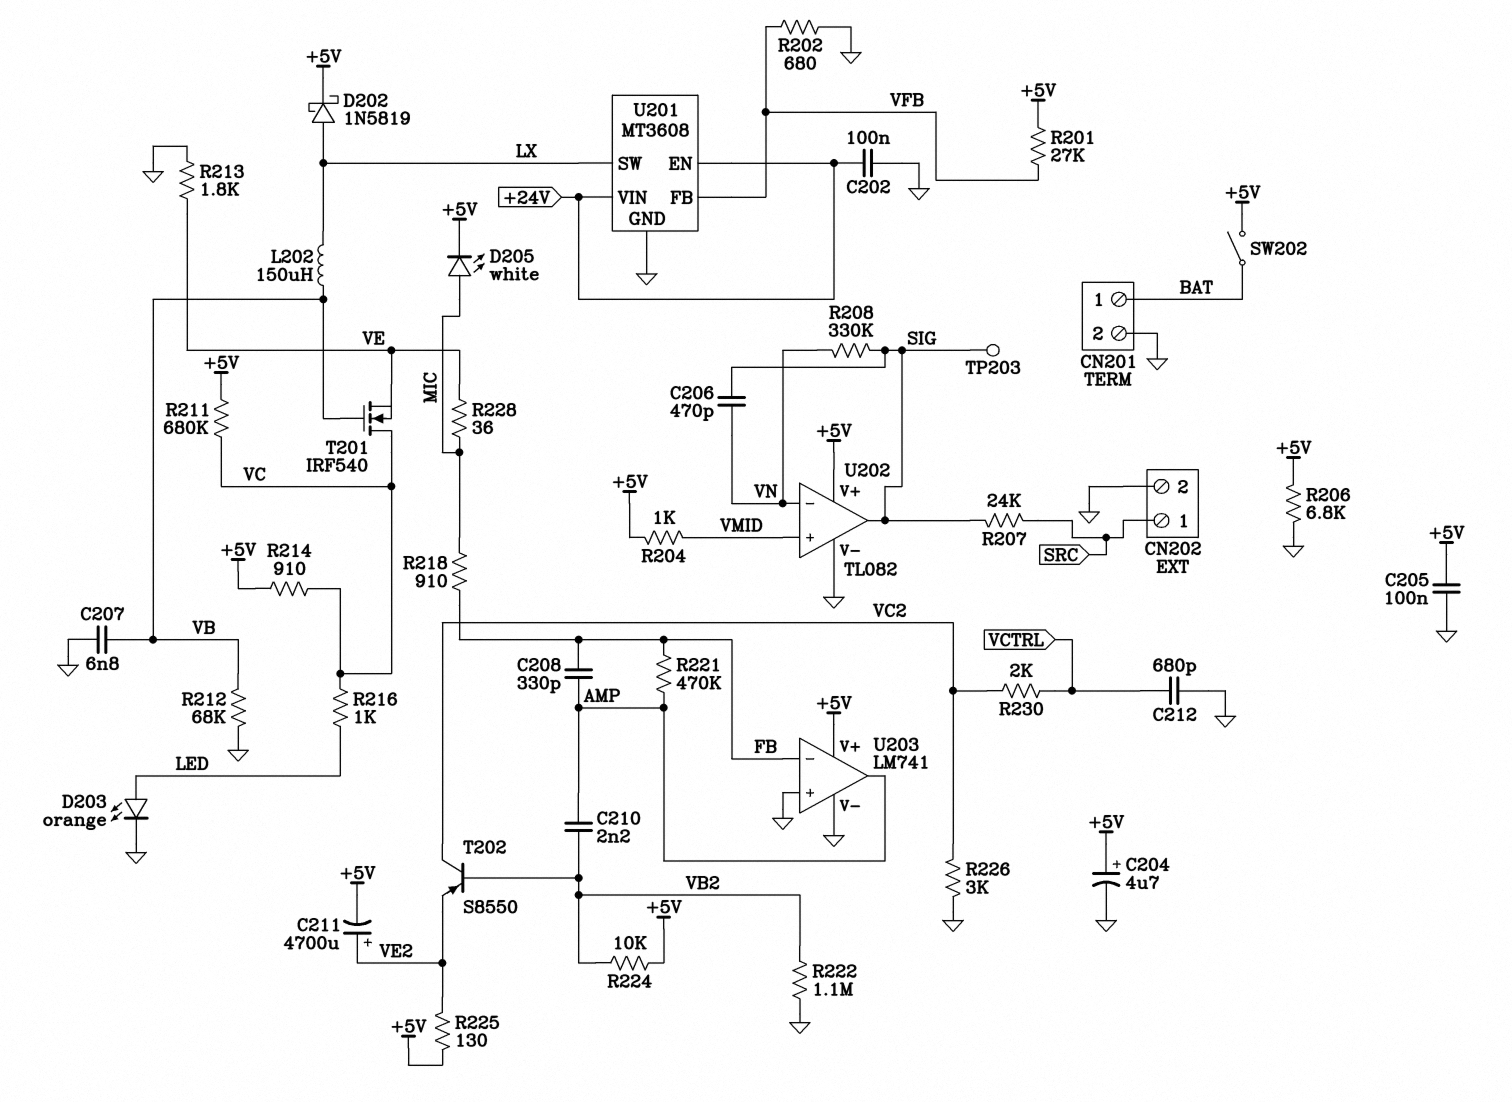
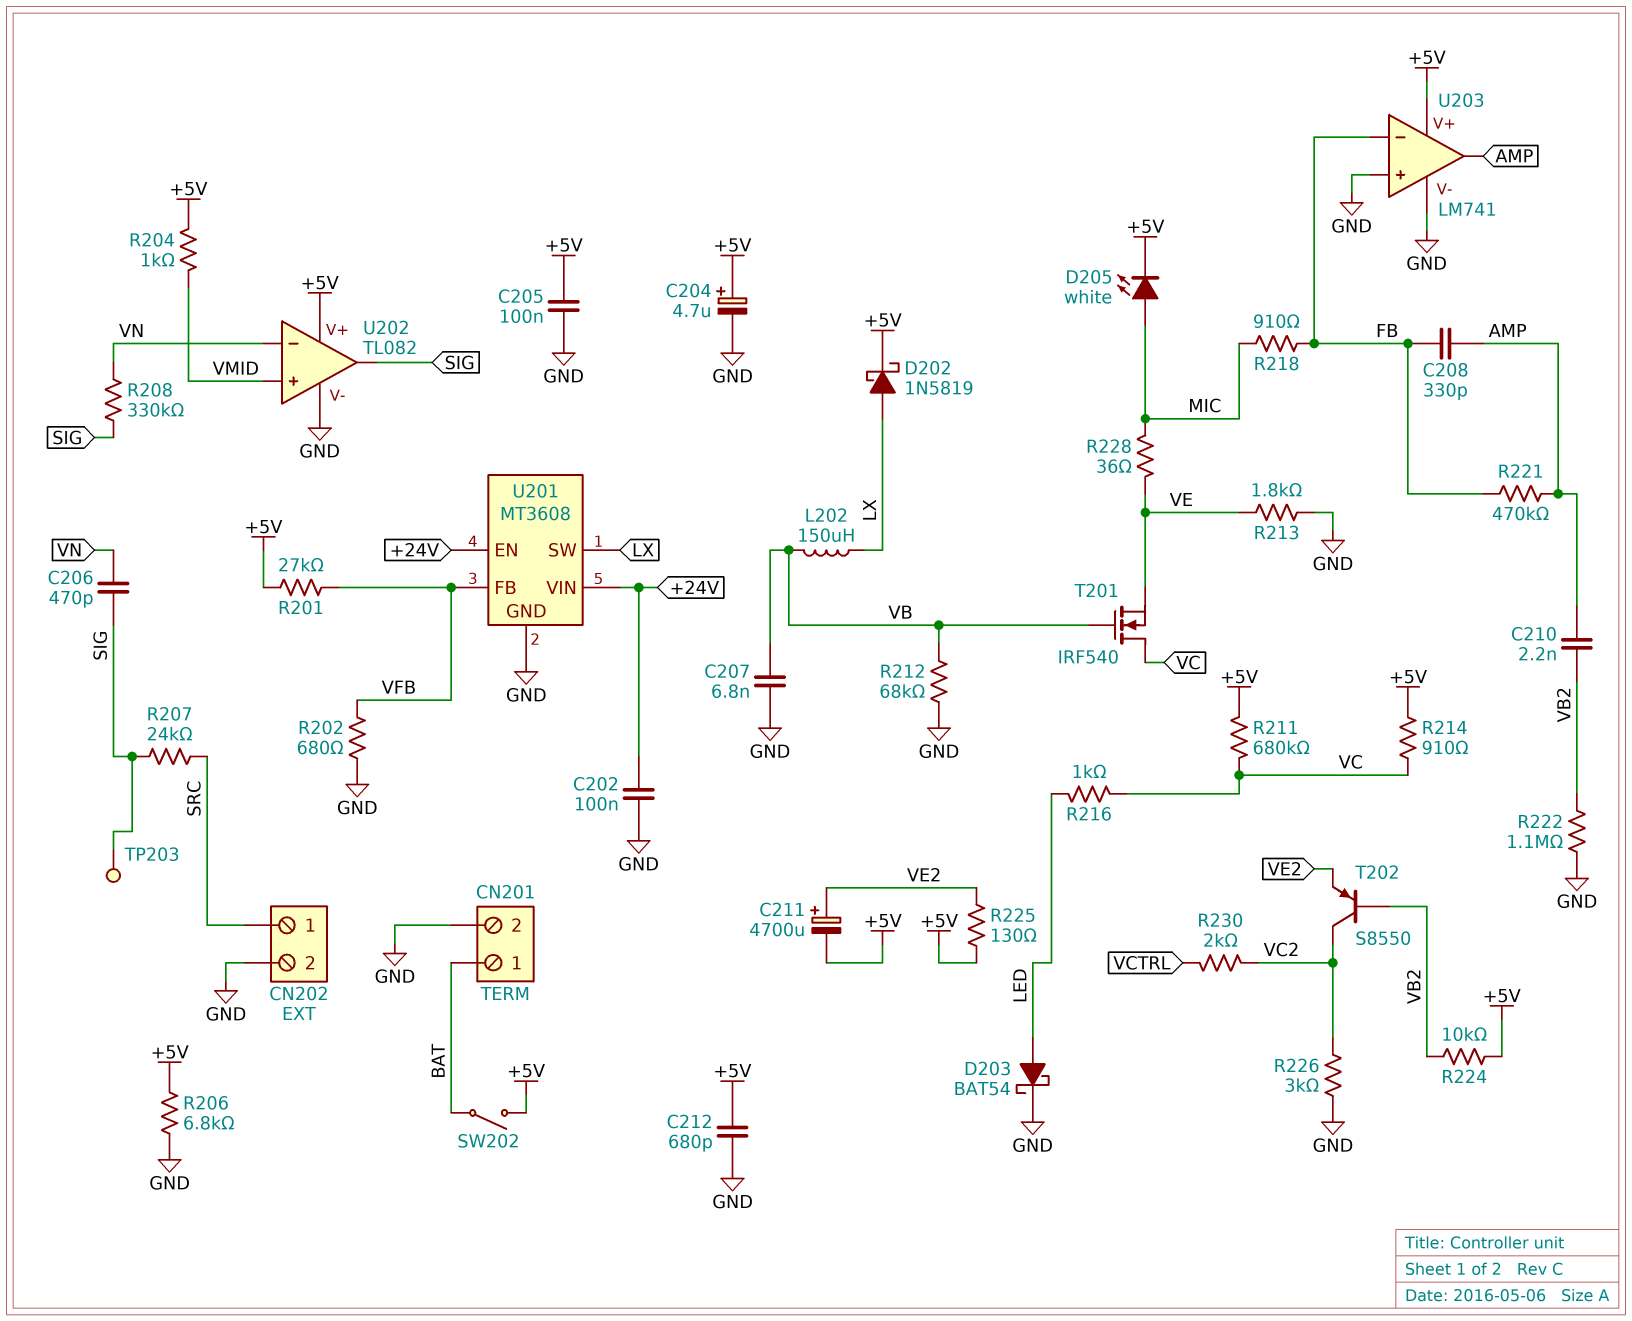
C212: 680pF (GND, VCTRL) -> 680pF (+5V, GND)
D203: LED orange (A LED, K GND) -> schottky BAT54 (A LED, K GND)

